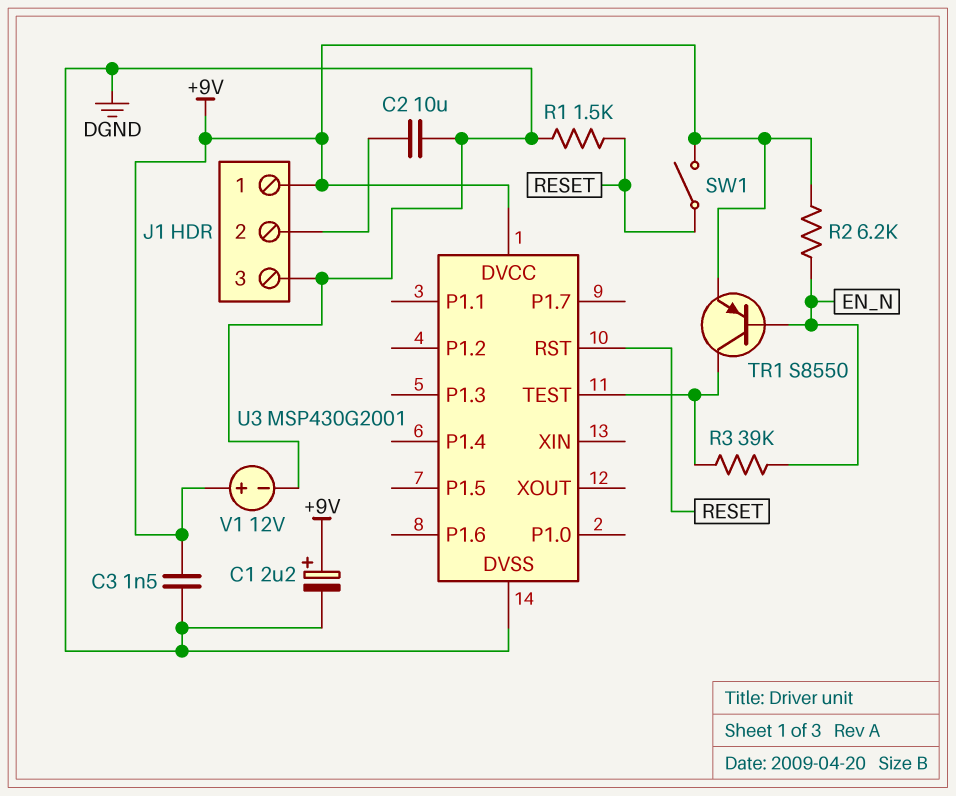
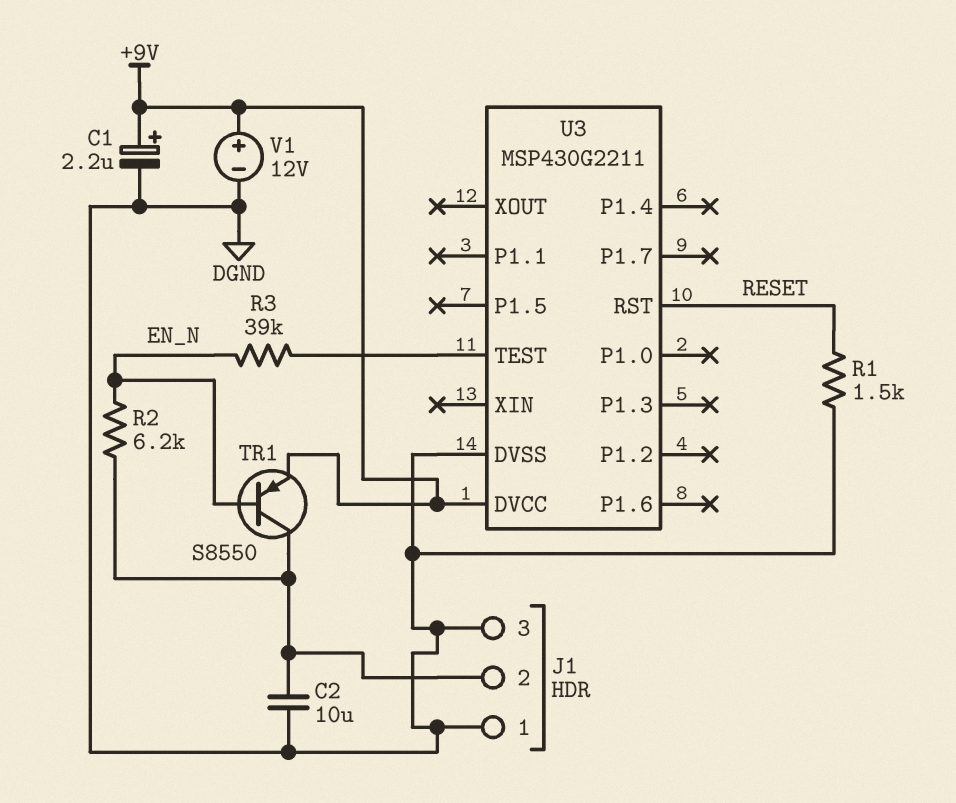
C3: 1.5nF (+9V, DGND) -> none
J1 pin 1: +9V -> DGND
R2: 6.2k (+9V, EN_N) -> 6.2k (EN_N, J1/2)
SW1: switch (+9V, RESET) -> none
TR1: PNP S8550 (B EN_N, C U3/TEST, E +9V) -> PNP S8550 (B EN_N, C J1/2, E +9V)
U3: MSP430G2001 -> MSP430G2211

